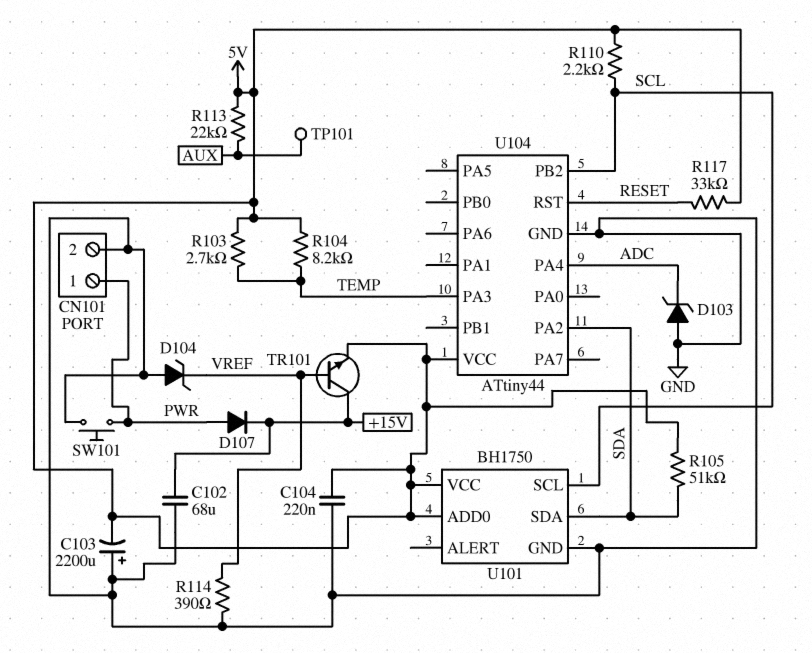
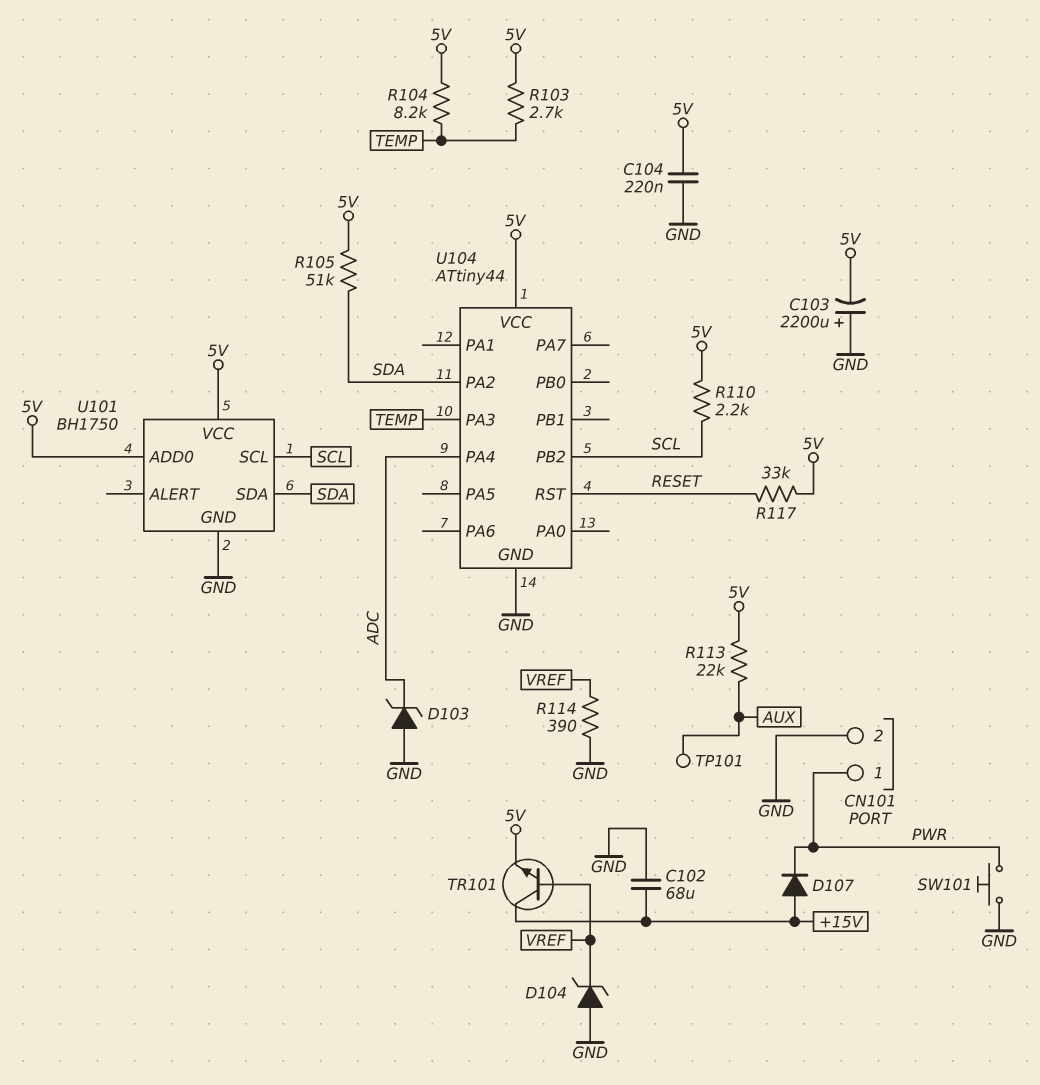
D107: diode (A PWR, K +15V) -> diode (A +15V, K PWR)

